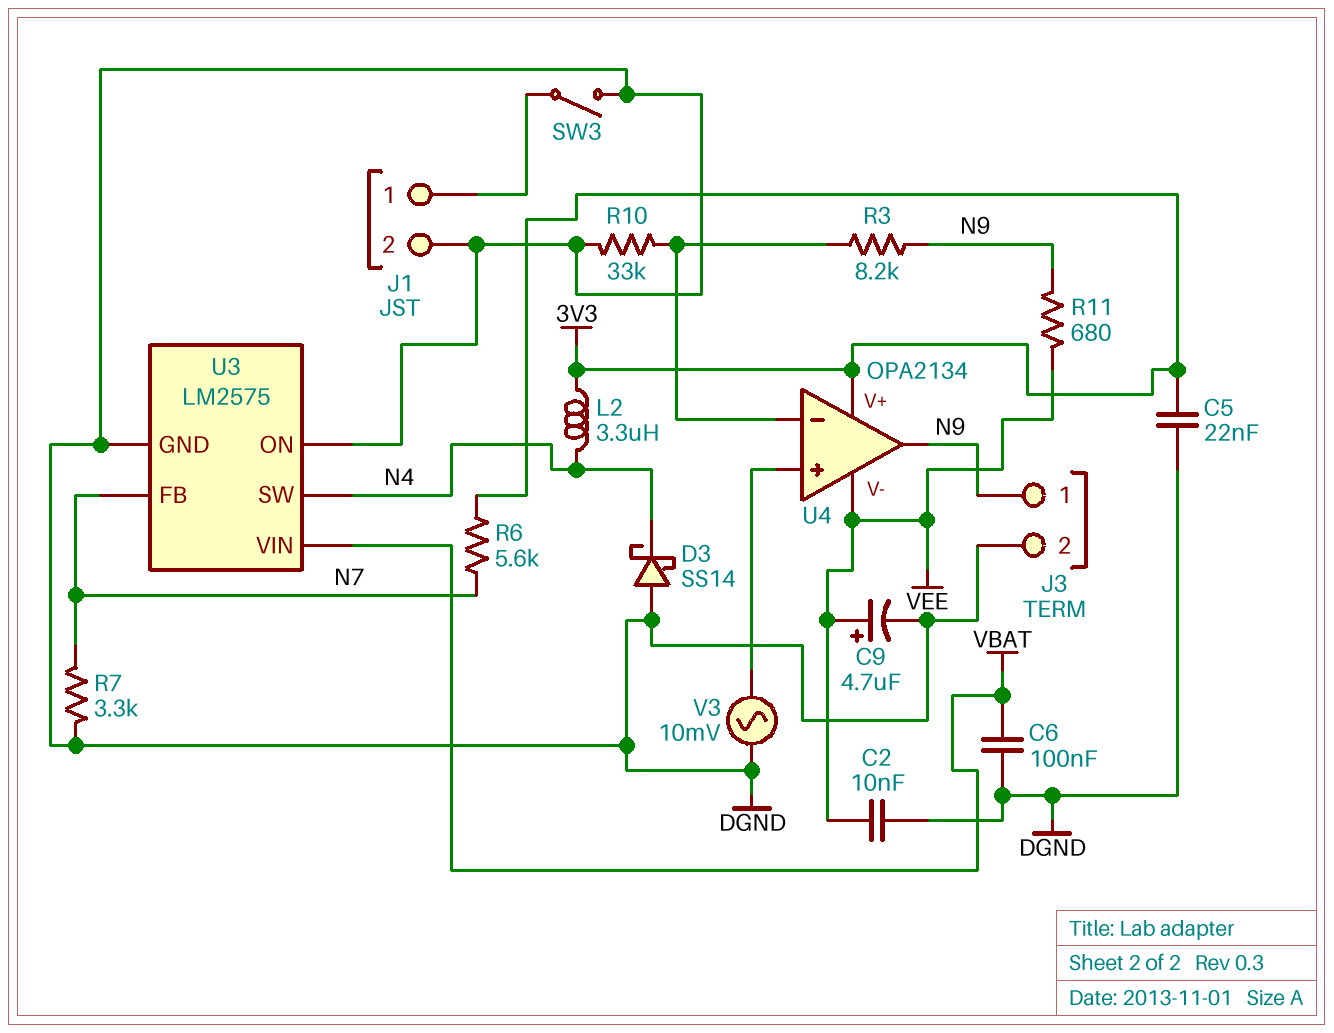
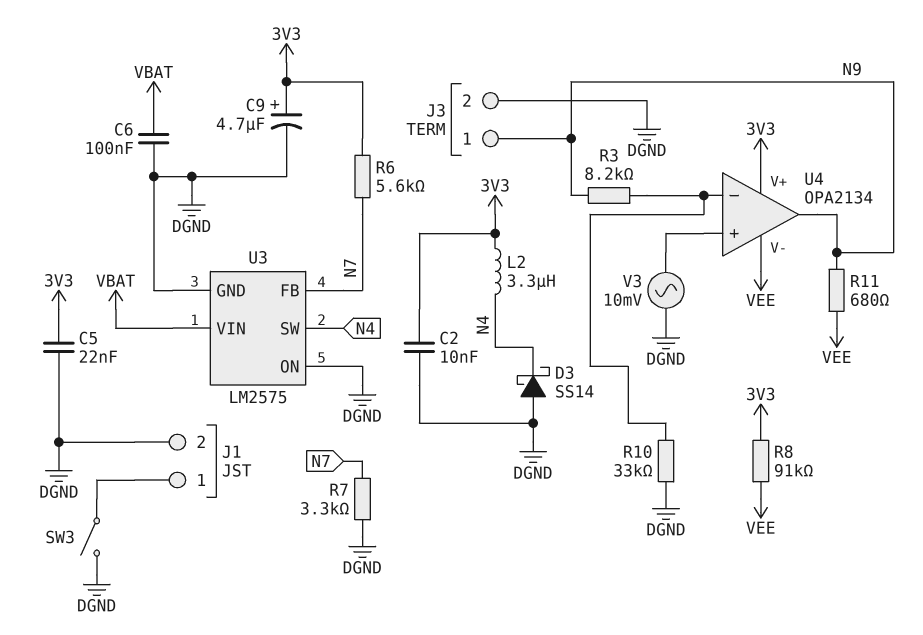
C2: 10nF (DGND, VEE) -> 10nF (3V3, DGND)
C9: 4.7uF (plus VEE, minus DGND) -> 4.7uF (plus 3V3, minus DGND)
R8: none -> 91k (3V3, VEE)

